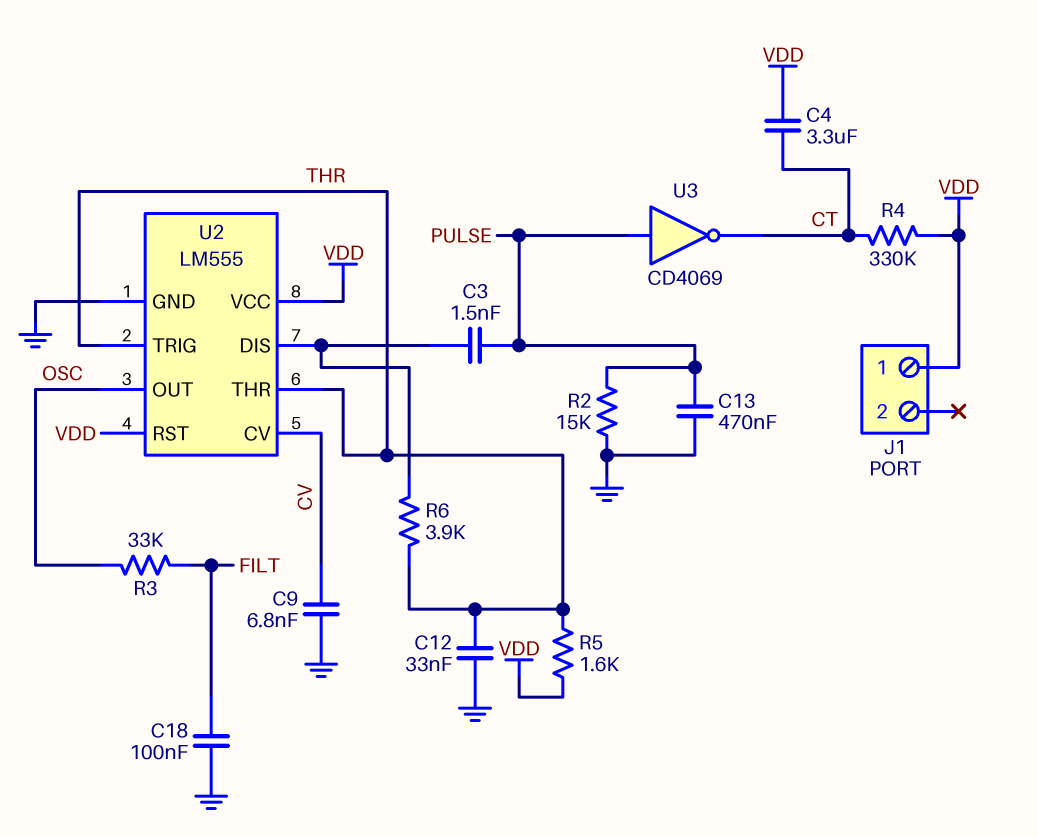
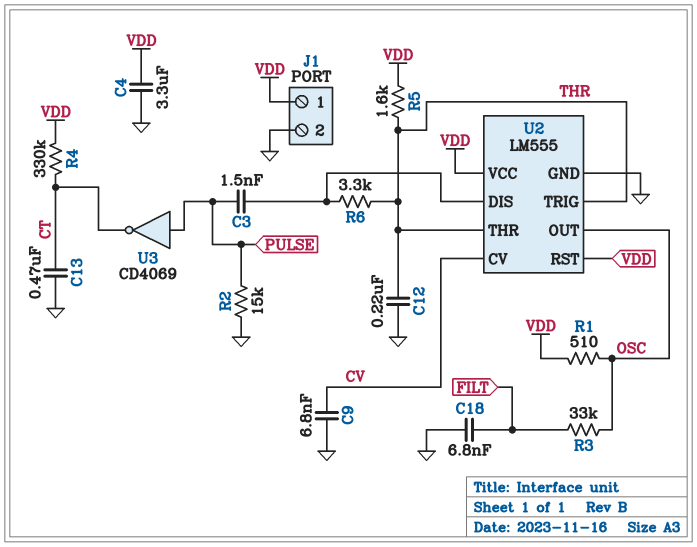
C4: 3.3uF (CT, VDD) -> 3.3uF (GND, VDD)
C12: 33nF (GND, THR) -> 220nF (GND, THR)
C13: 470nF (GND, PULSE) -> 470nF (CT, GND)
C18: 100nF (FILT, GND) -> 6.8nF (FILT, GND)
J1 pin 2: none -> GND
R1: none -> 510 (OSC, VDD)
R6: 3.9k (THR, U2/DIS) -> 3.3k (THR, U2/DIS)

